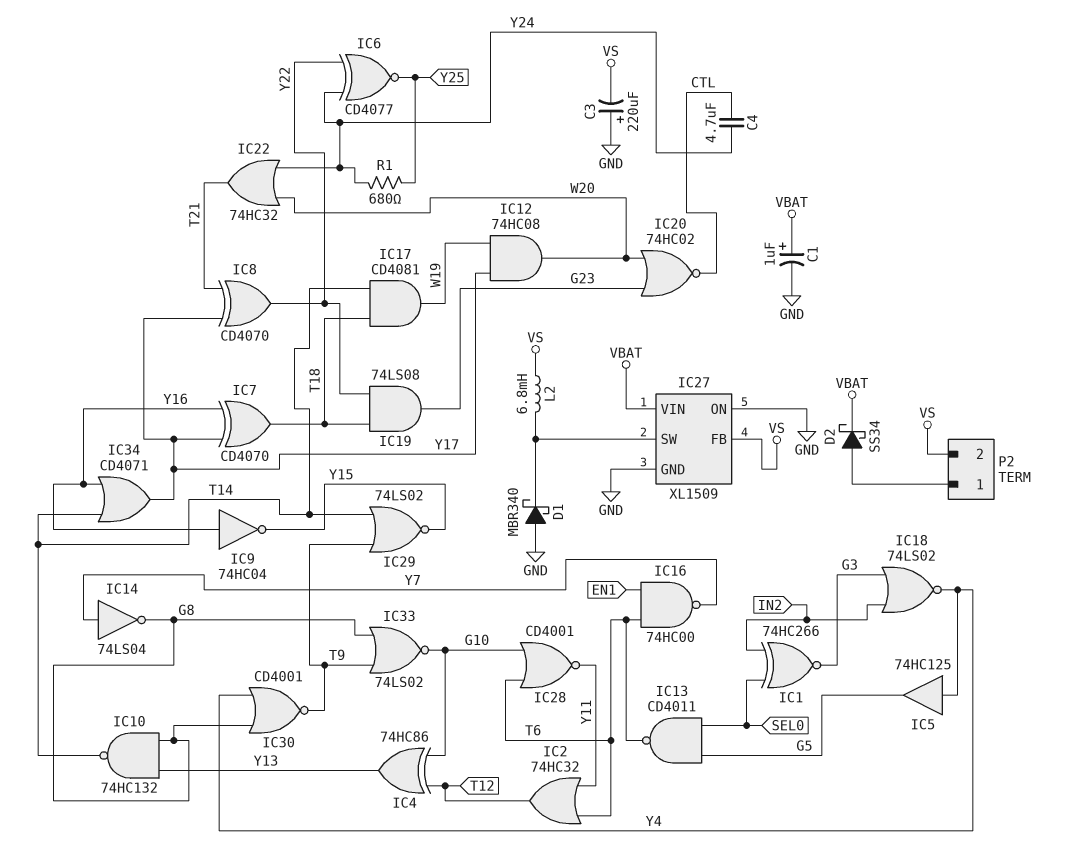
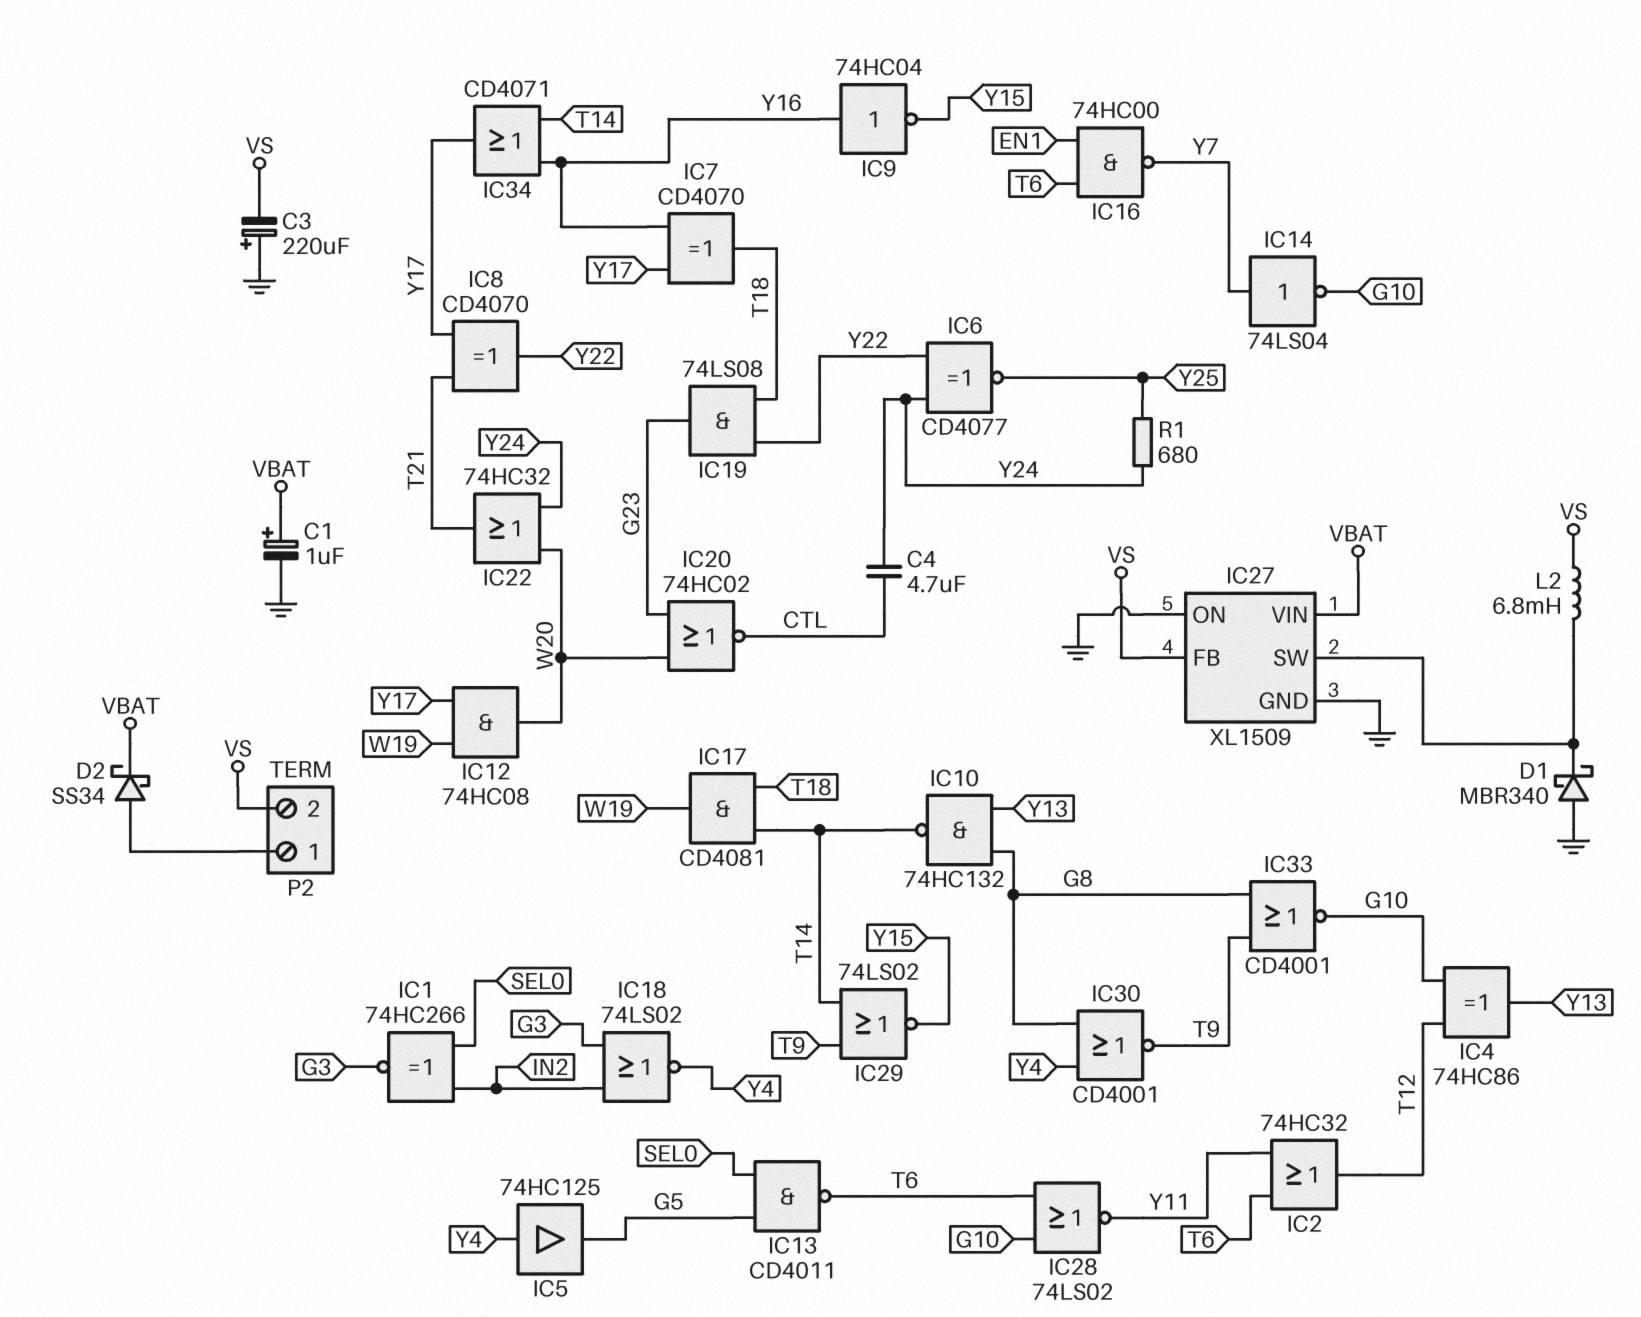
IC14: NOT 74LS04 (in Y7, out G8) -> NOT 74LS04 (in Y7, out G10)
IC28: NOR CD4001 (in G10, in T6, out Y11) -> NOR 74LS02 (in G10, in T6, out Y11)
IC33: NOR 74LS02 (in G8, in T9, out G10) -> NOR CD4001 (in G8, in T9, out G10)

